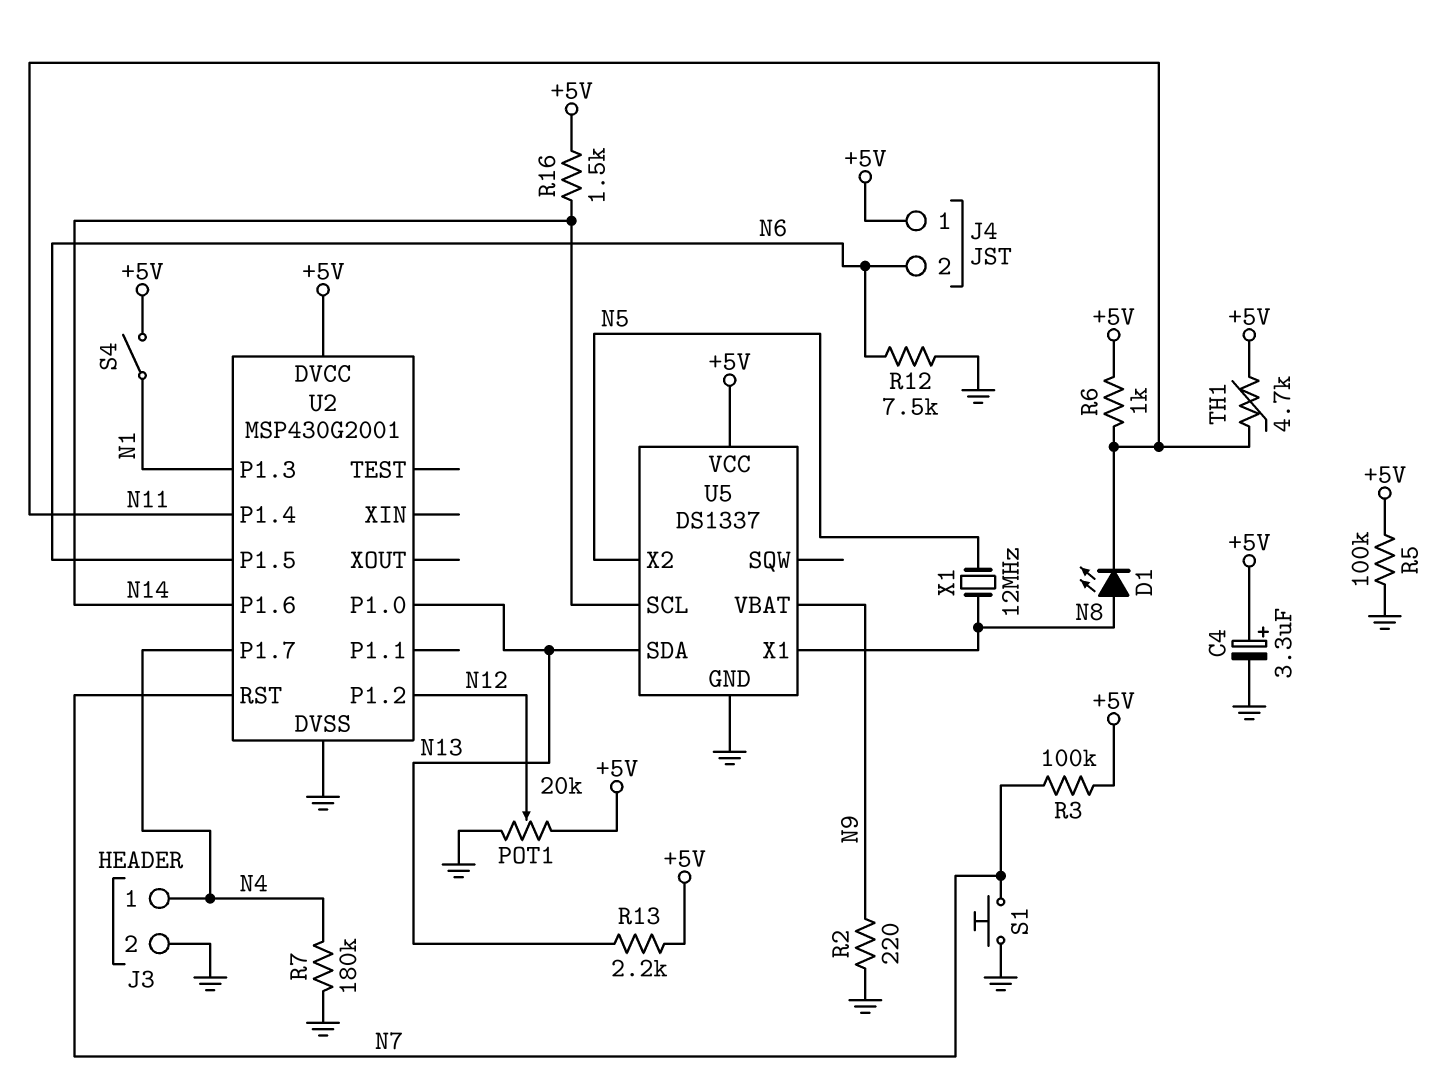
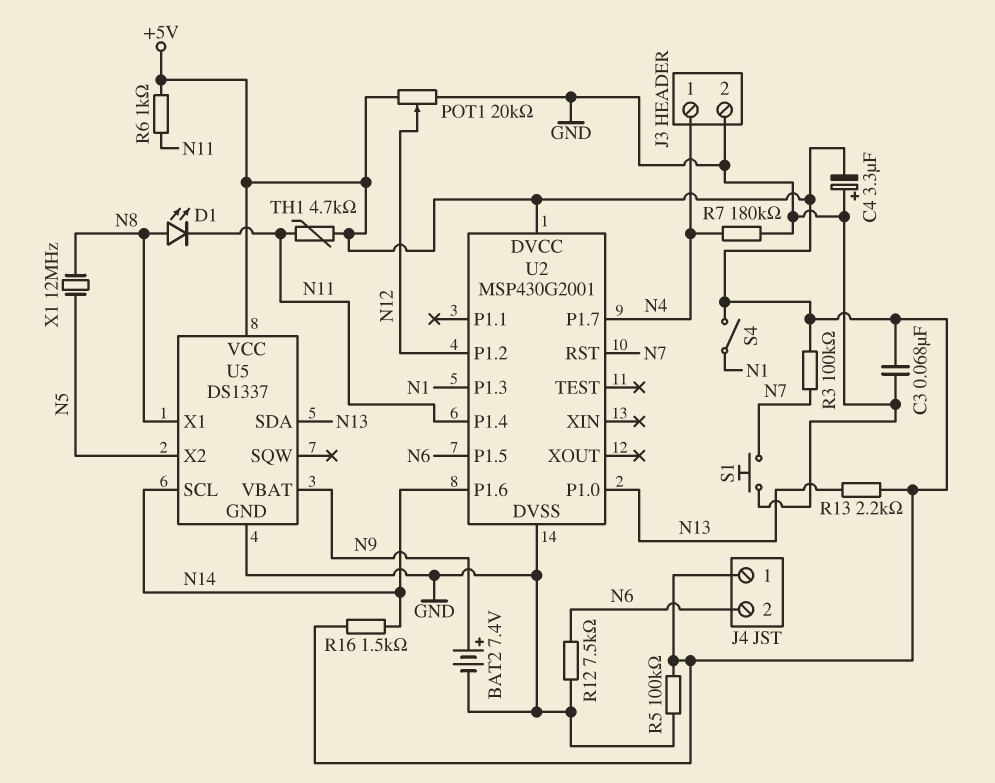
BAT2: none -> 7.4V (plus N9, minus GND)
C3: none -> 68nF (+5V, GND)
C4: 3.3uF (plus +5V, minus GND) -> 3.3uF (plus GND, minus +5V)
R2: 220 (GND, N9) -> none

